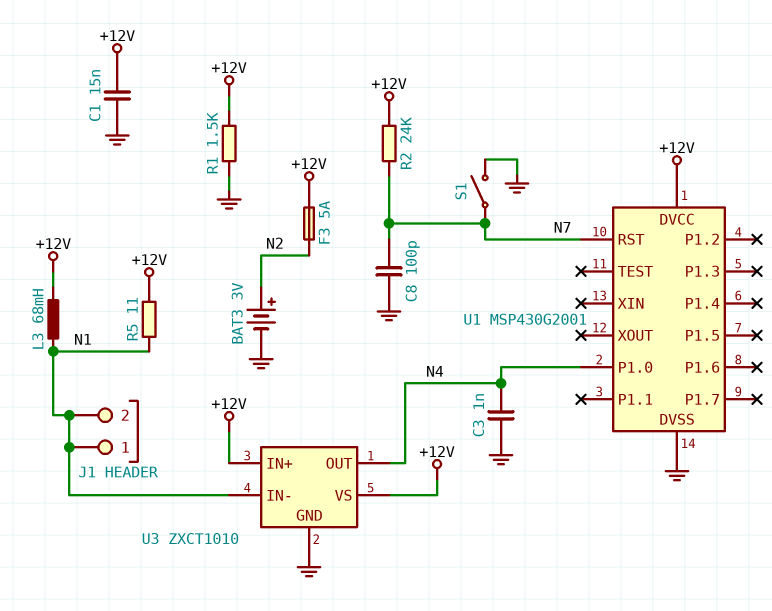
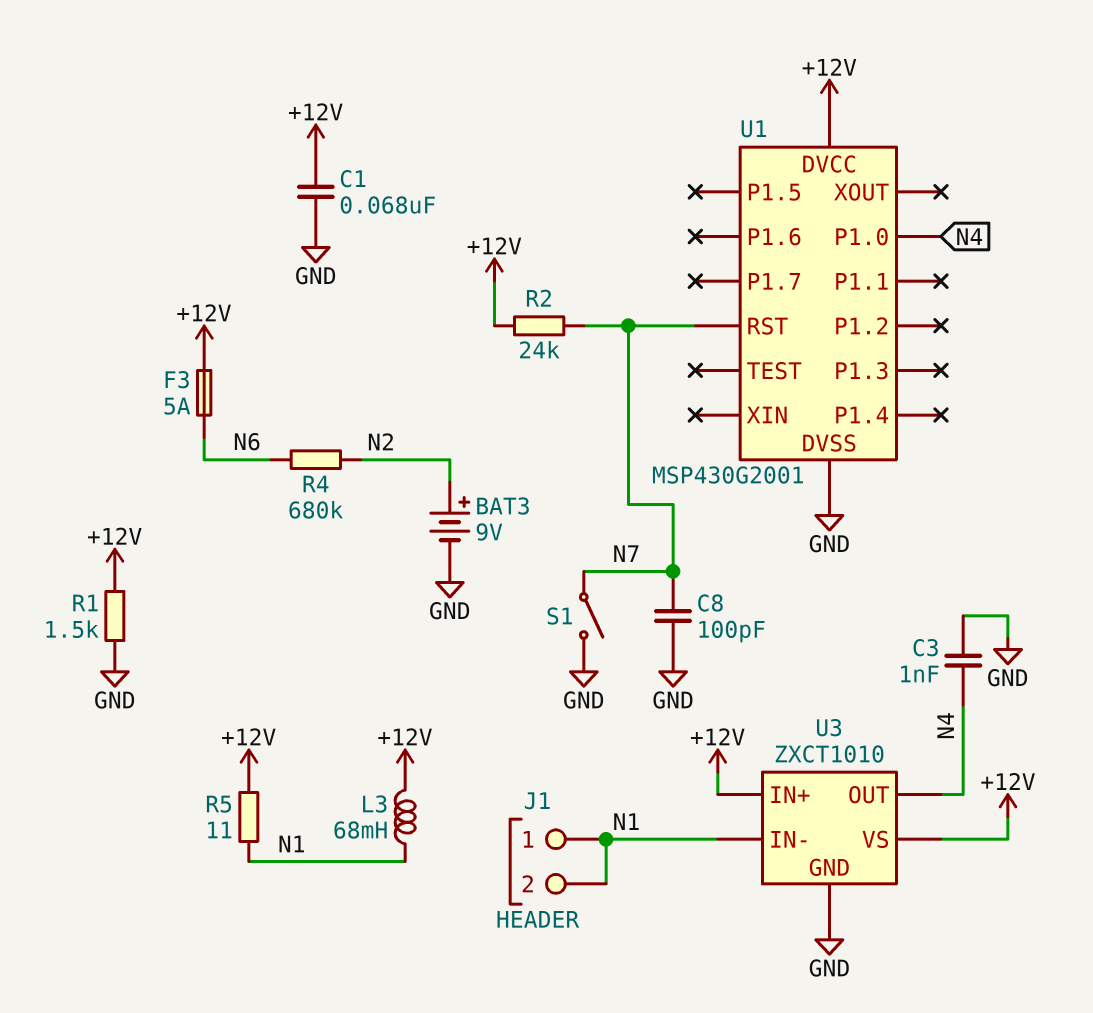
BAT3: 3V (plus N2, minus GND) -> 9V (plus N2, minus GND)
C1: 15nF (+12V, GND) -> 68nF (+12V, GND)
F3: 5A (+12V, N2) -> 5A (+12V, N6)
R4: none -> 680k (N2, N6)

